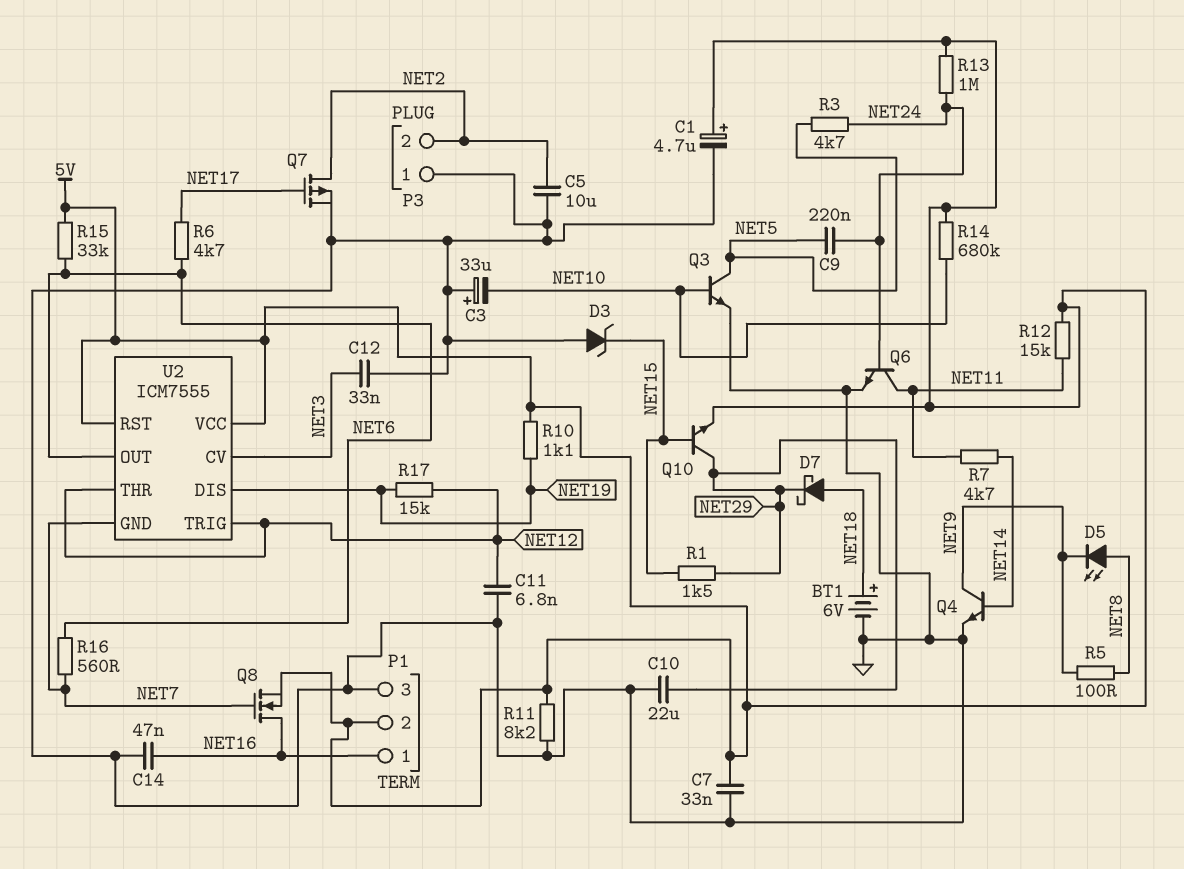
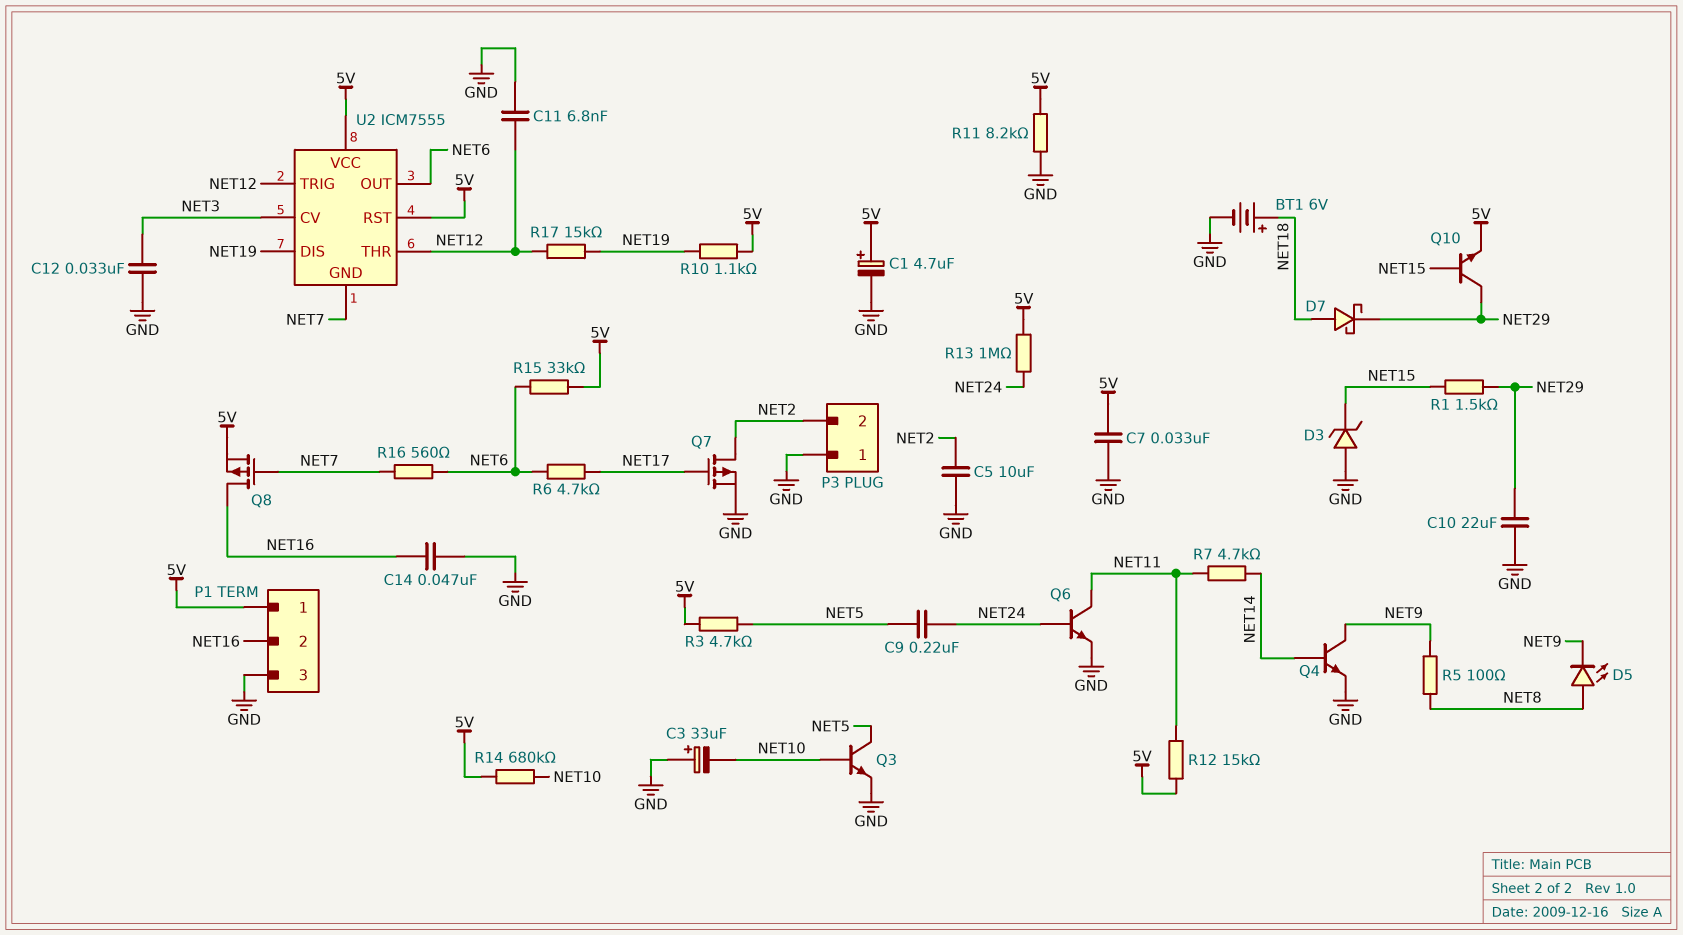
P1 pin 1: NET16 -> 5V
P1 pin 2: 5V -> NET16
Q8: NMOS (G NET7, D NET16, S 5V) -> PMOS (G NET7, D NET16, S 5V)
R3: 4.7k (NET5, NET24) -> 4.7k (5V, NET5)

